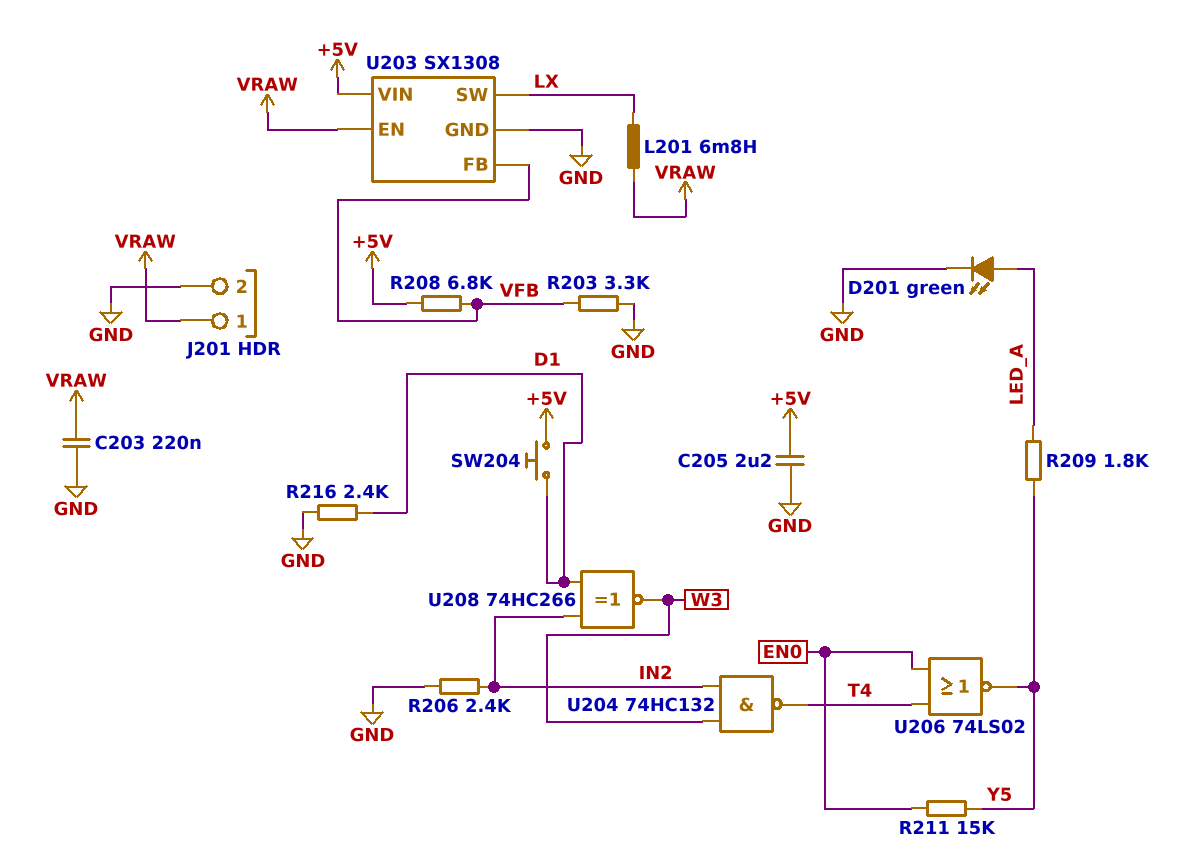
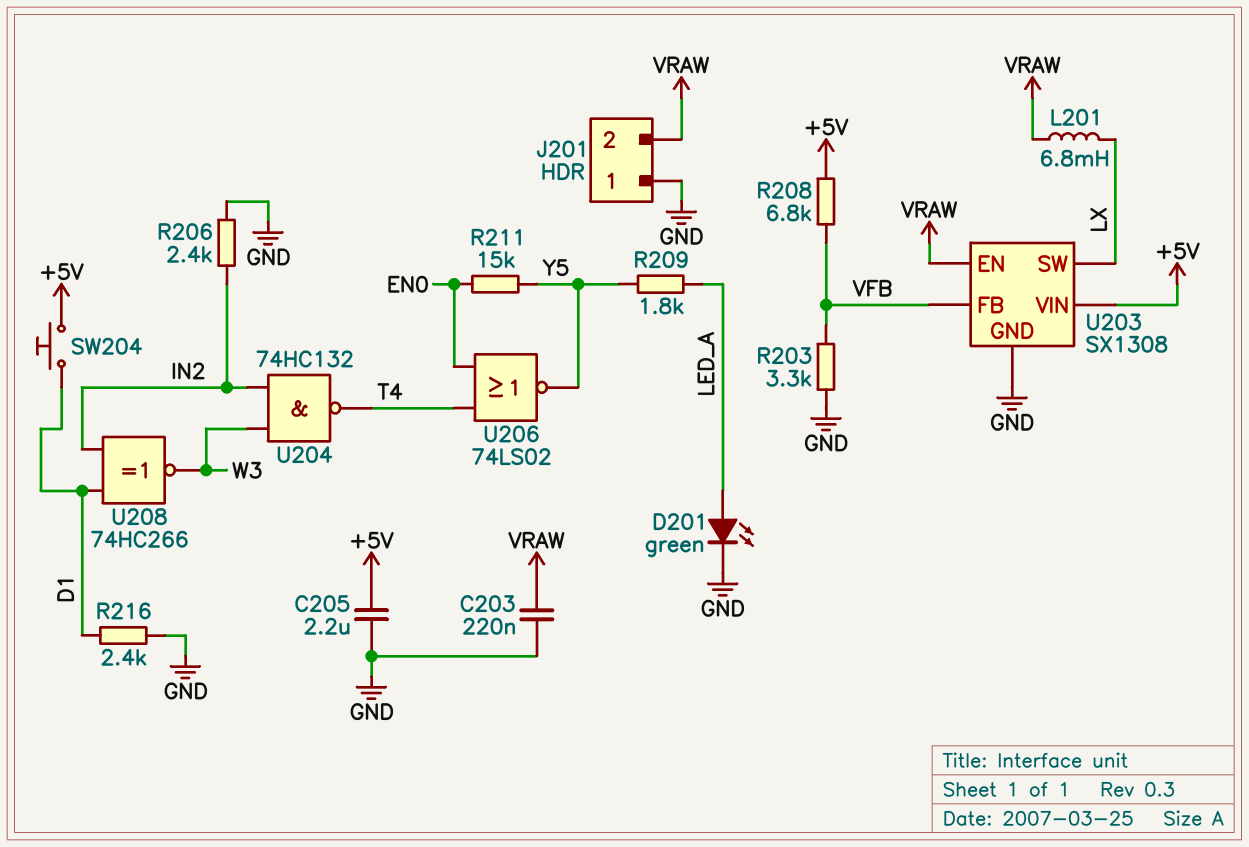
J201 pin 1: VRAW -> GND
J201 pin 2: GND -> VRAW

